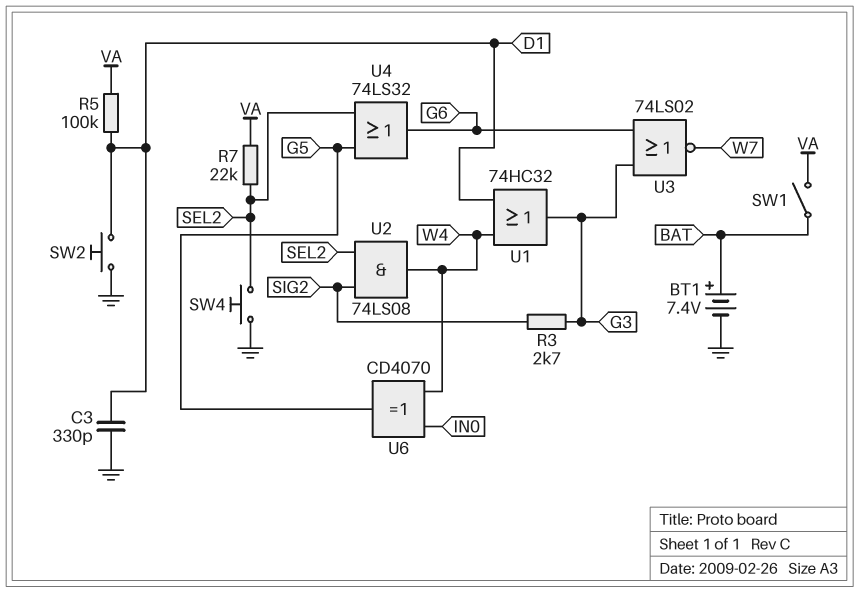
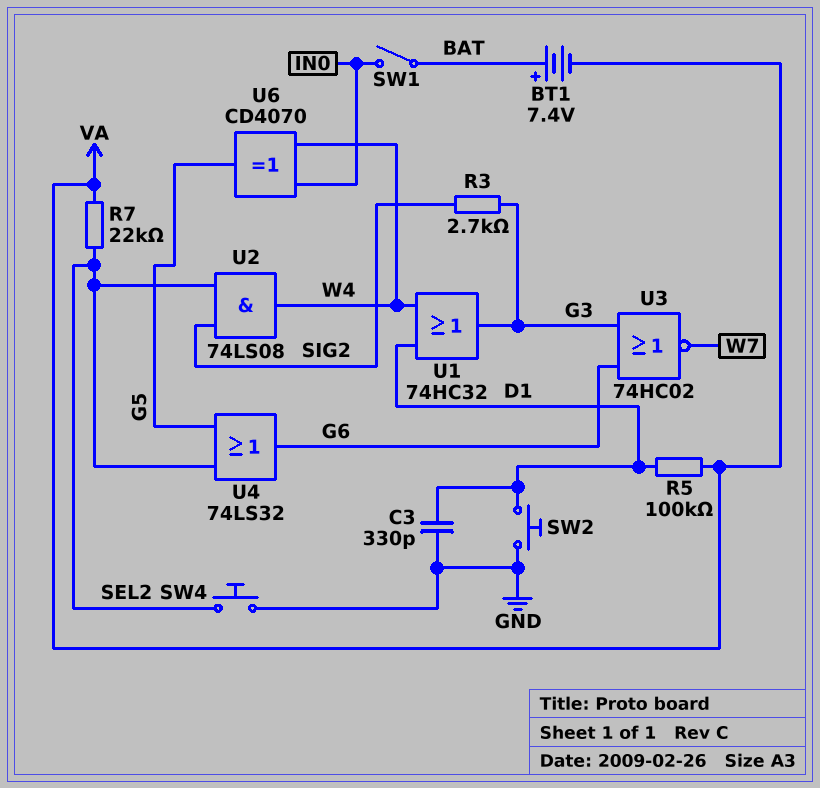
BT1: 7.4V (plus BAT, minus GND) -> 7.4V (plus BAT, minus VA)
SW1: switch (BAT, VA) -> switch (BAT, IN0)
U3: NOR 74LS02 (in G3, in G6, out W7) -> NOR 74HC02 (in G3, in G6, out W7)

